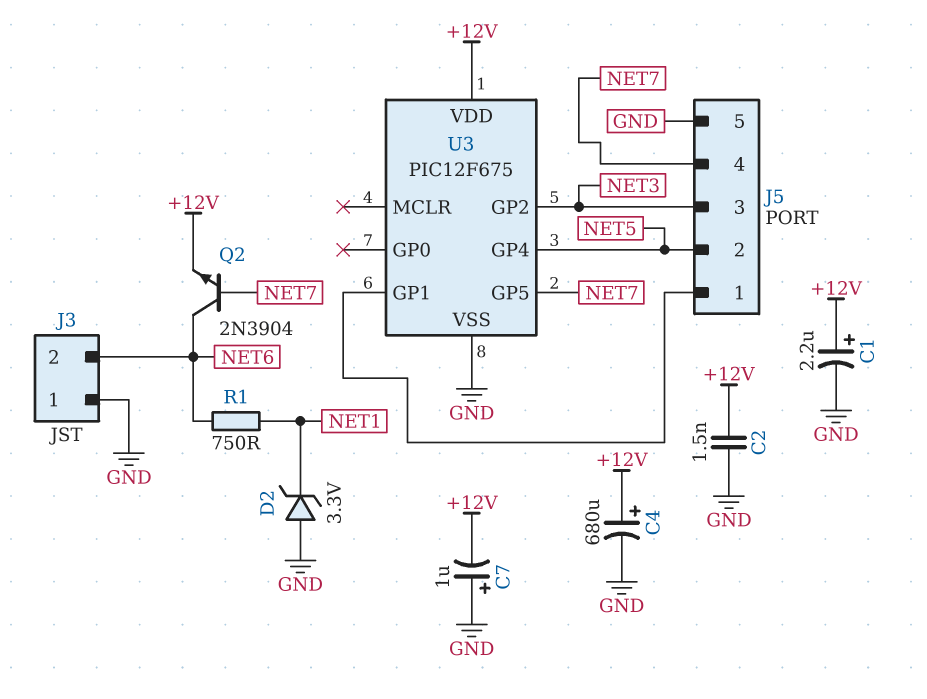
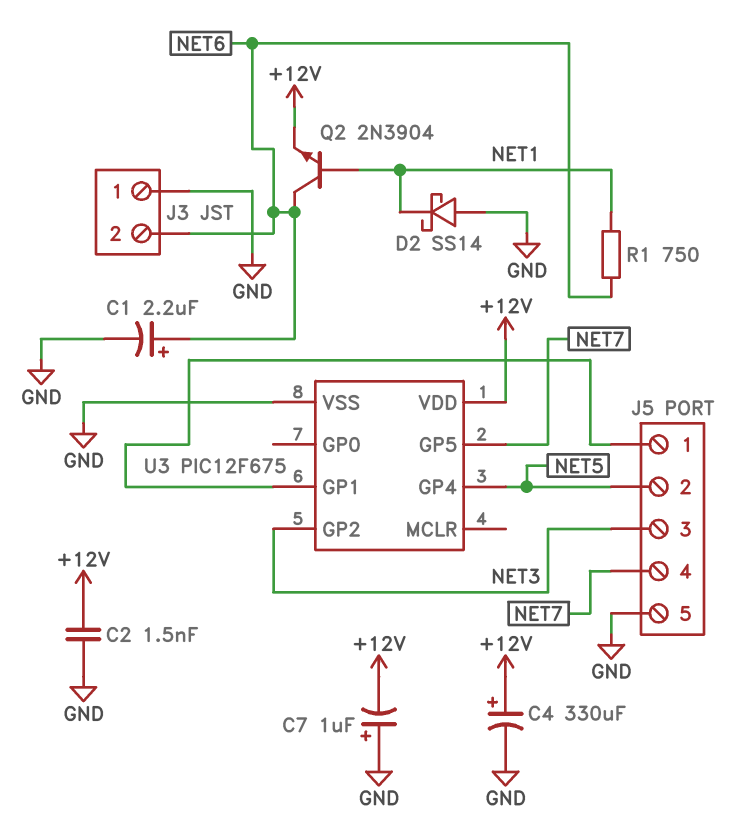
C1: 2.2uF (plus +12V, minus GND) -> 2.2uF (plus NET6, minus GND)
C4: 680uF (plus +12V, minus GND) -> 330uF (plus +12V, minus GND)
D2: zener 3.3V (A GND, K NET1) -> schottky SS14 (A GND, K NET1)
Q2: NPN 2N3904 (B NET7, C NET6, E +12V) -> NPN 2N3904 (B NET1, C NET6, E +12V)

